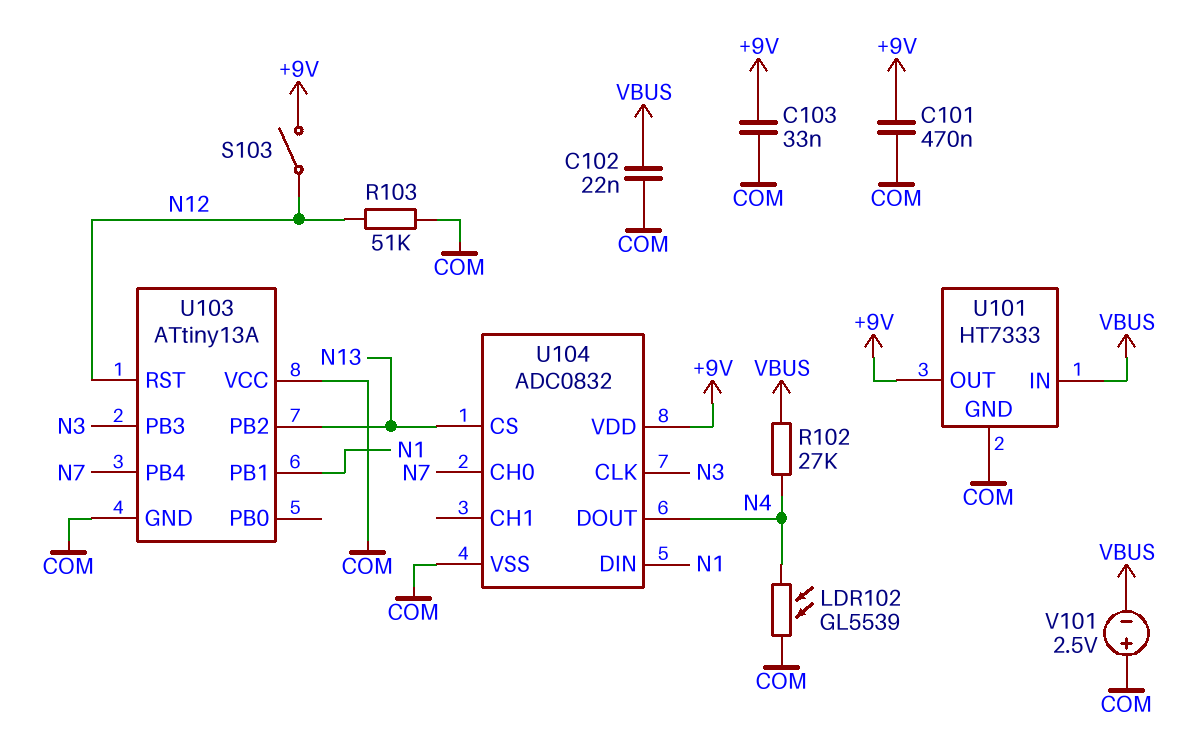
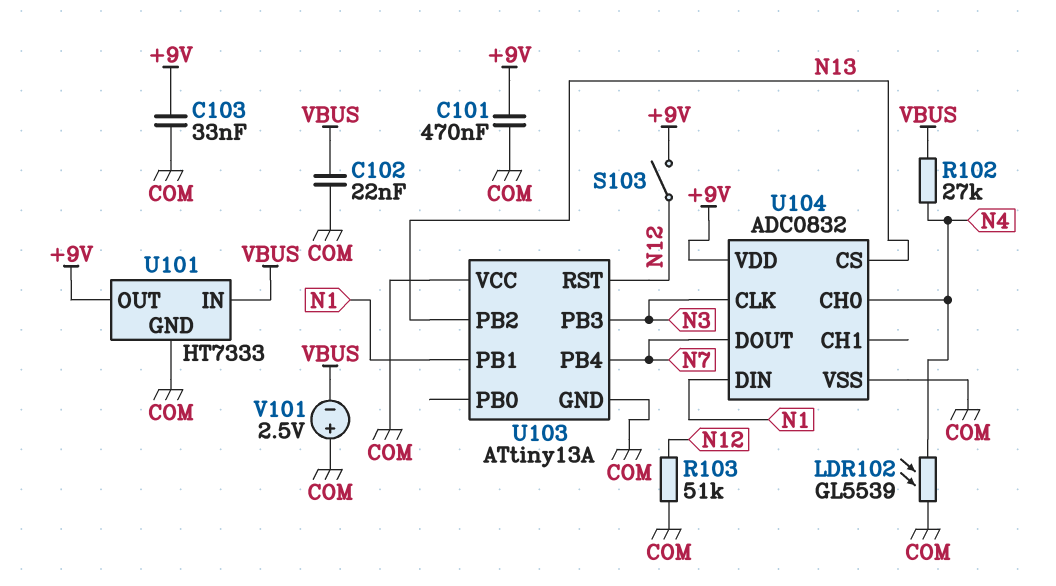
U104 pin CH0: N7 -> N4
U104 pin DOUT: N4 -> N7

